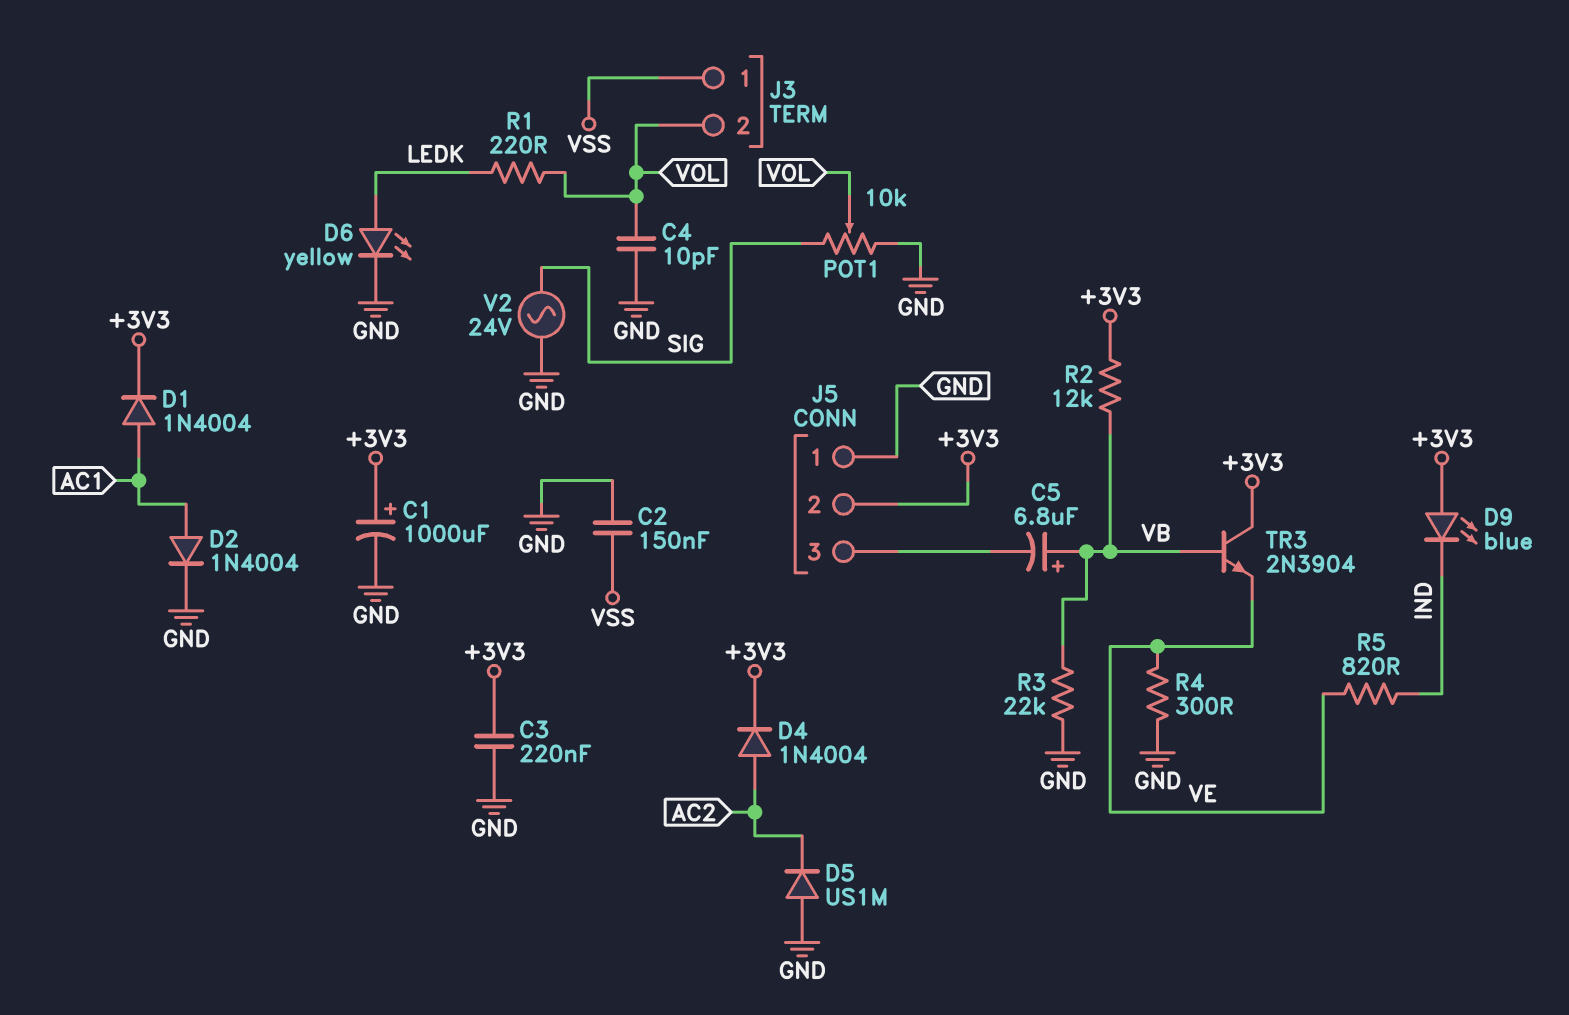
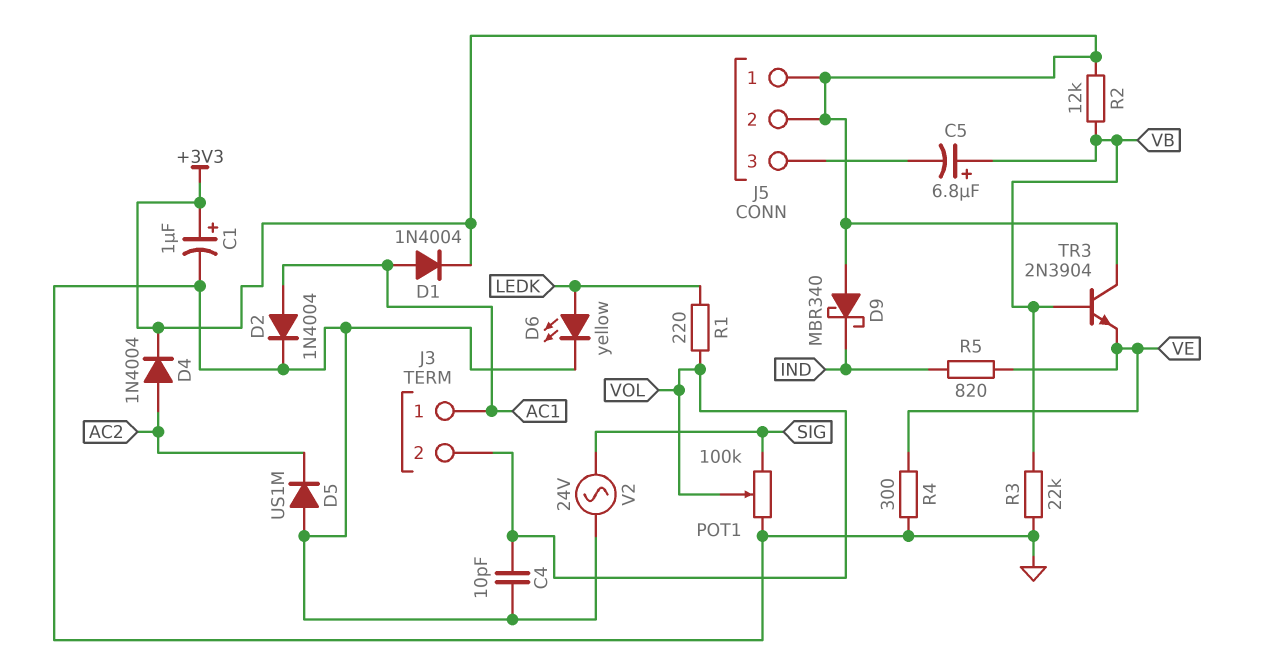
C1: 1000uF (plus +3V3, minus GND) -> 1uF (plus +3V3, minus GND)
C2: 150nF (GND, VSS) -> none
C3: 220nF (+3V3, GND) -> none
D9: LED blue (A +3V3, K IND) -> schottky MBR340 (A +3V3, K IND)
J3 pin 1: VSS -> AC1
J5 pin 1: GND -> +3V3
POT1: 10k (GND, SIG, wiper VOL) -> 100k (GND, SIG, wiper VOL)

